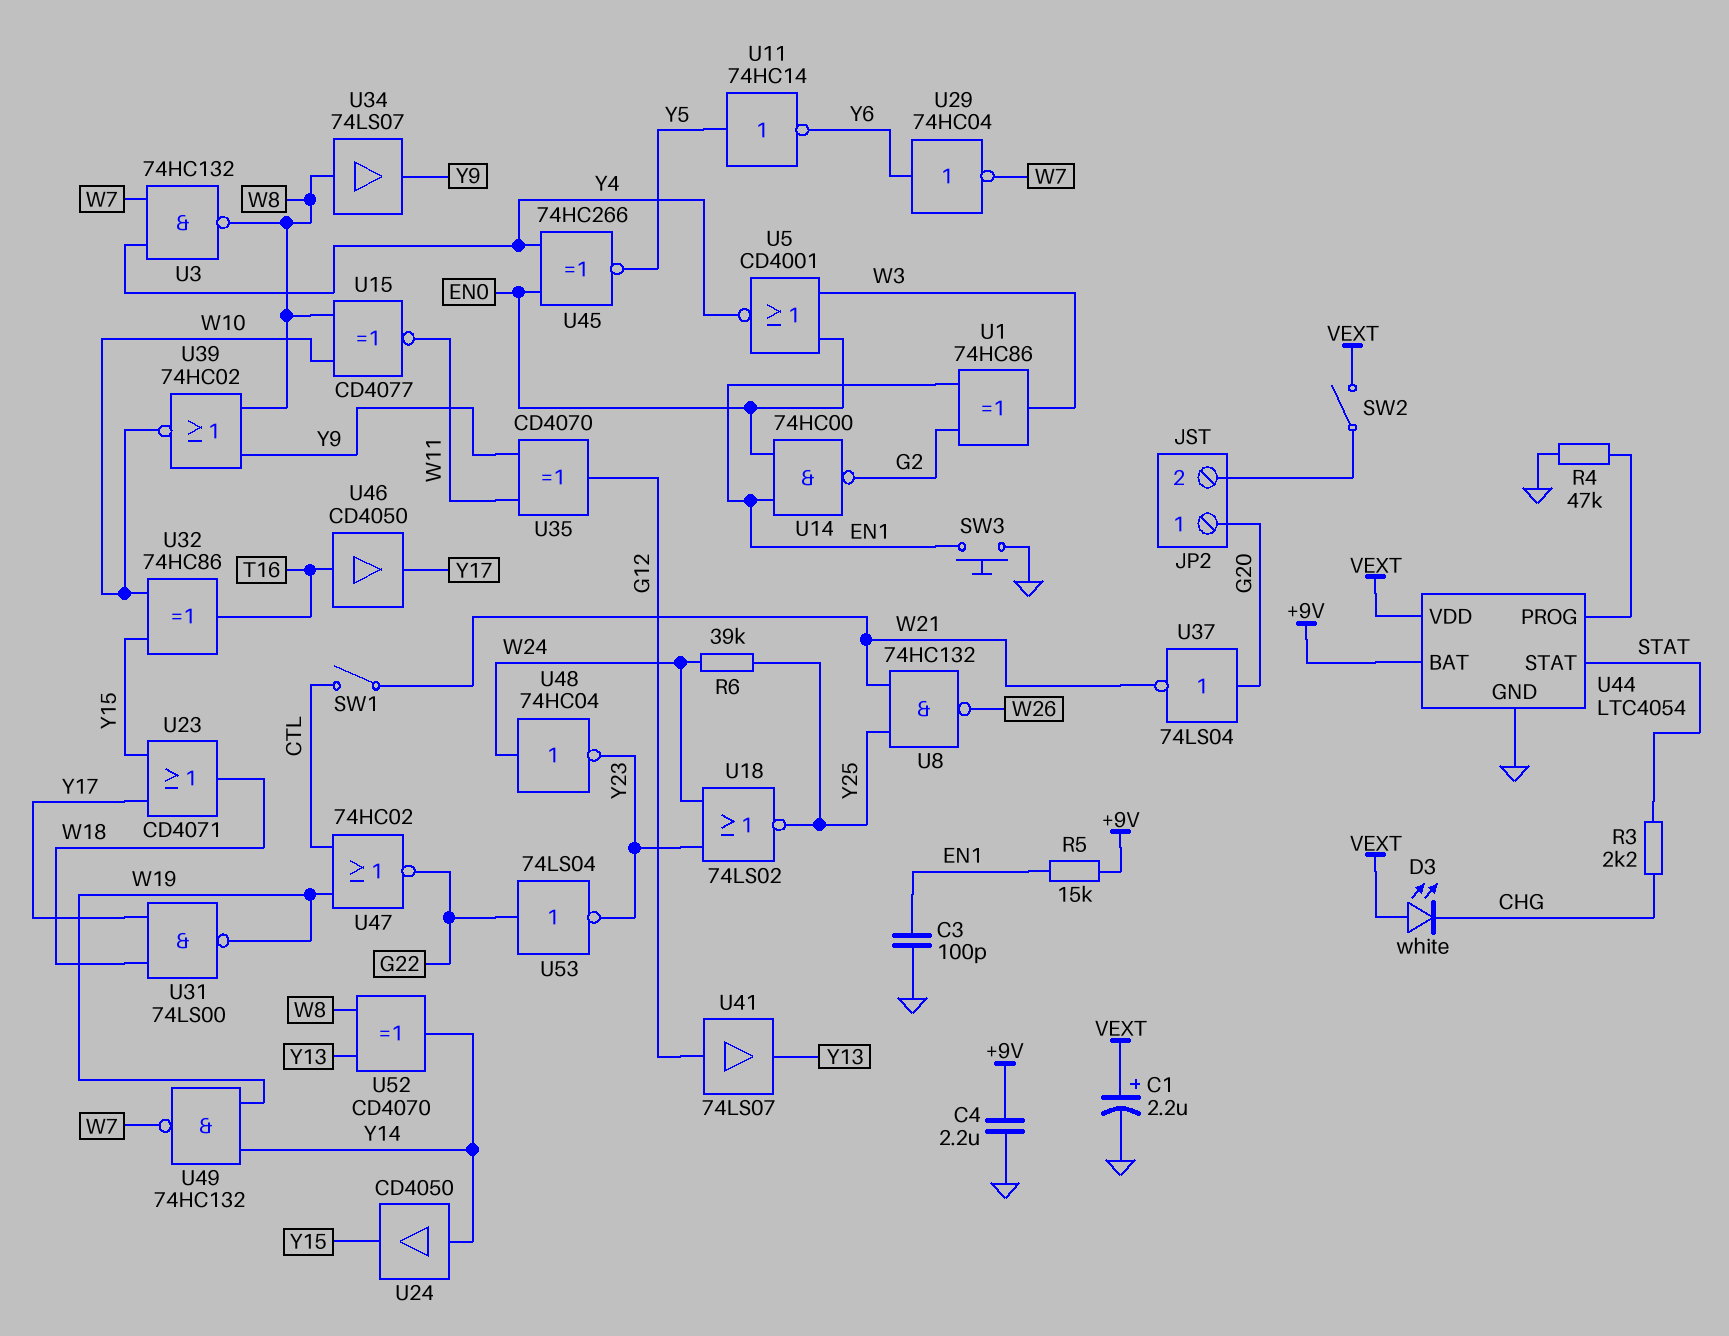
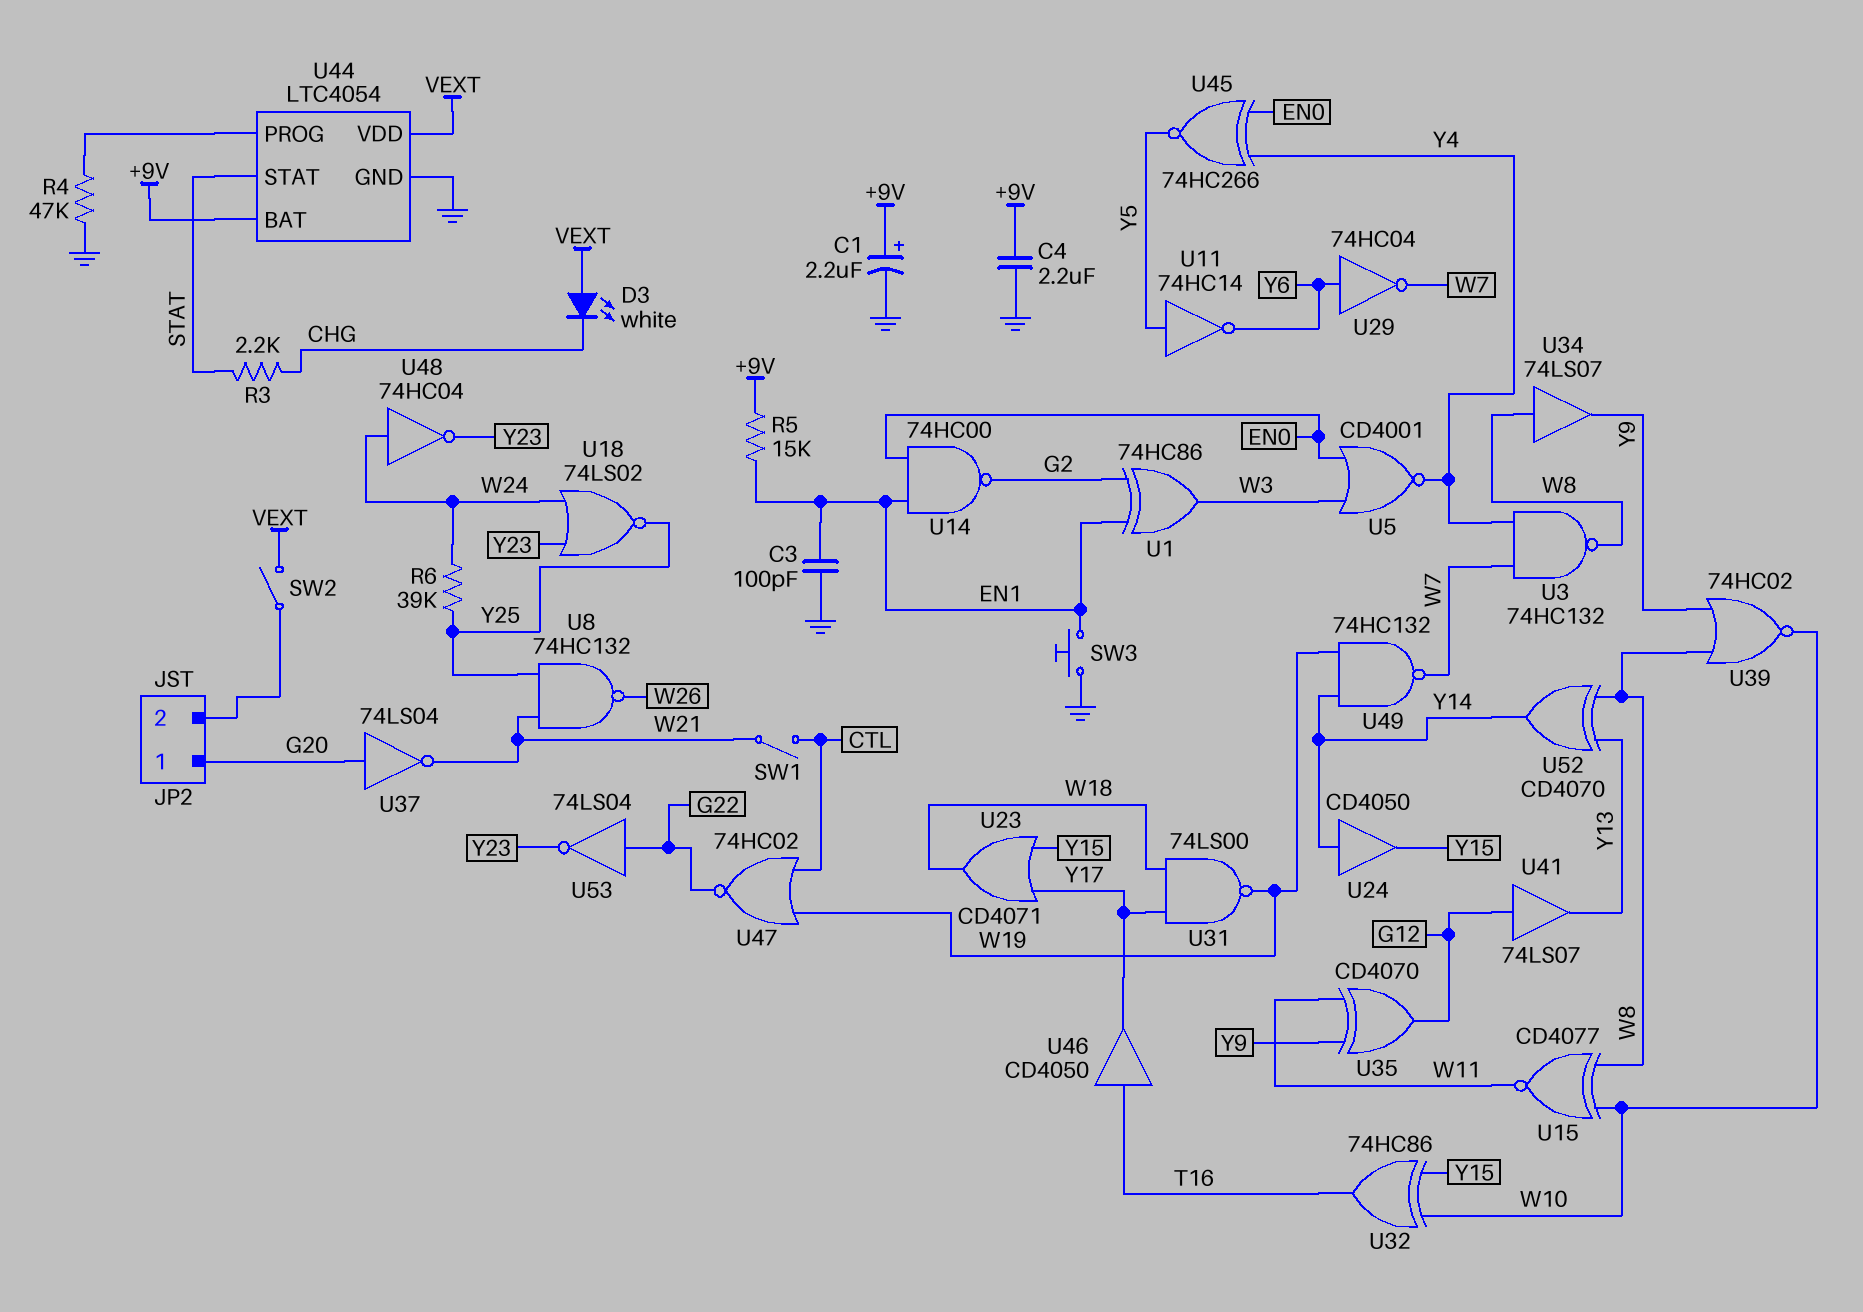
C1: 2.2uF (plus VEXT, minus GND) -> 2.2uF (plus +9V, minus GND)

